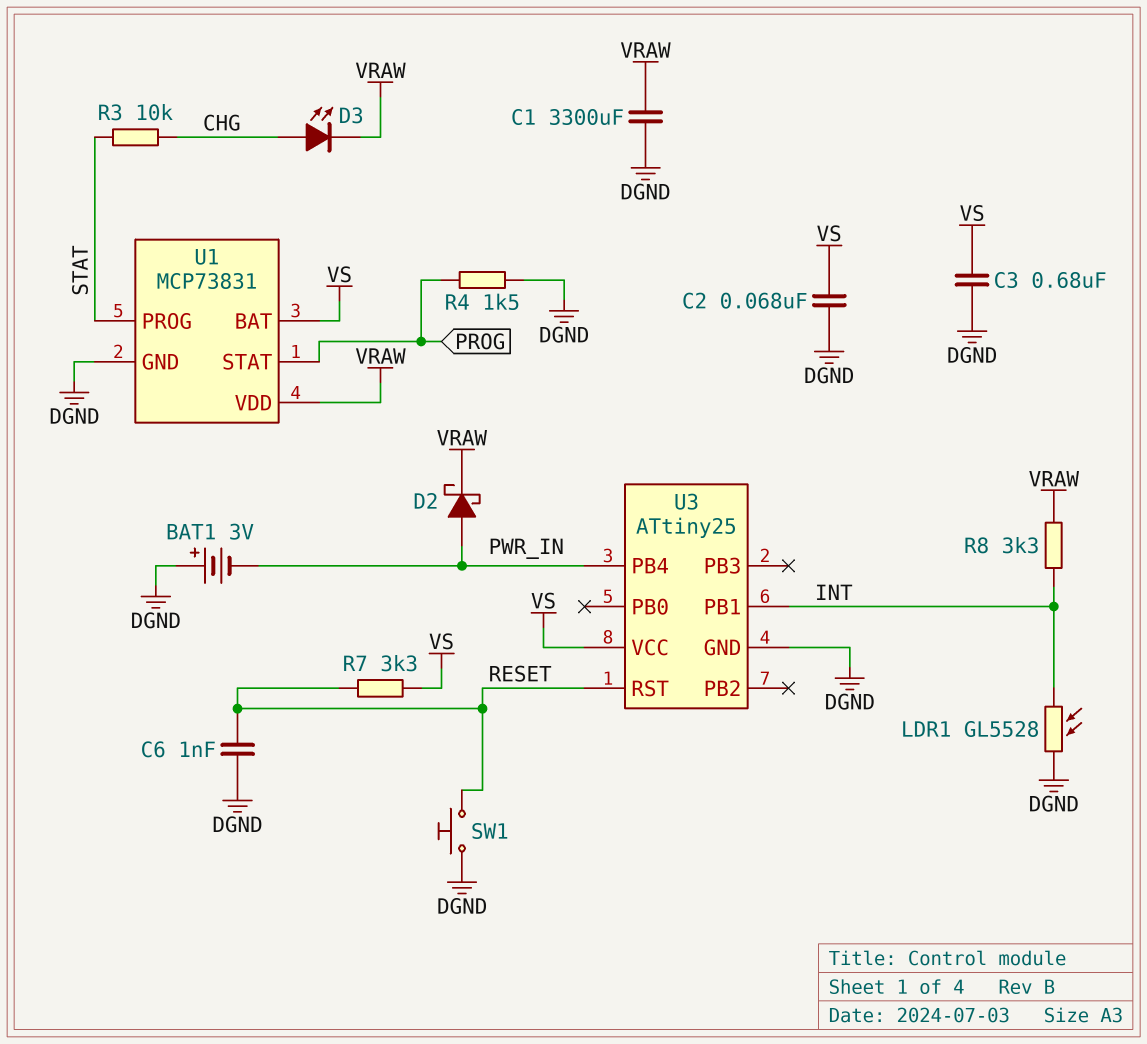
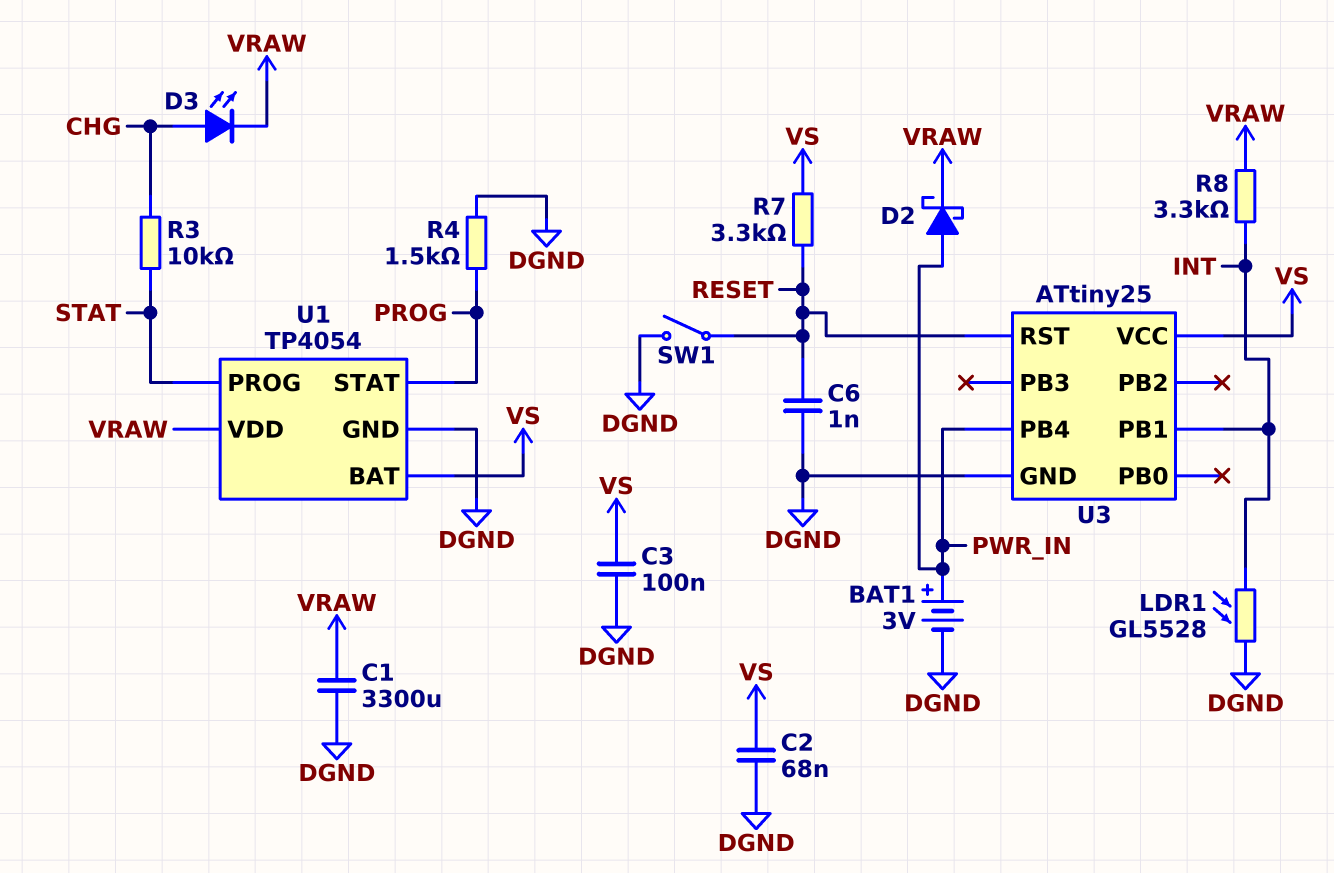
BAT1: 3V (plus DGND, minus PWR_IN) -> 3V (plus PWR_IN, minus DGND)
C3: 680nF (DGND, VS) -> 100nF (DGND, VS)
SW1: button (DGND, RESET) -> switch (DGND, RESET)
U1: MCP73831 -> TP4054

